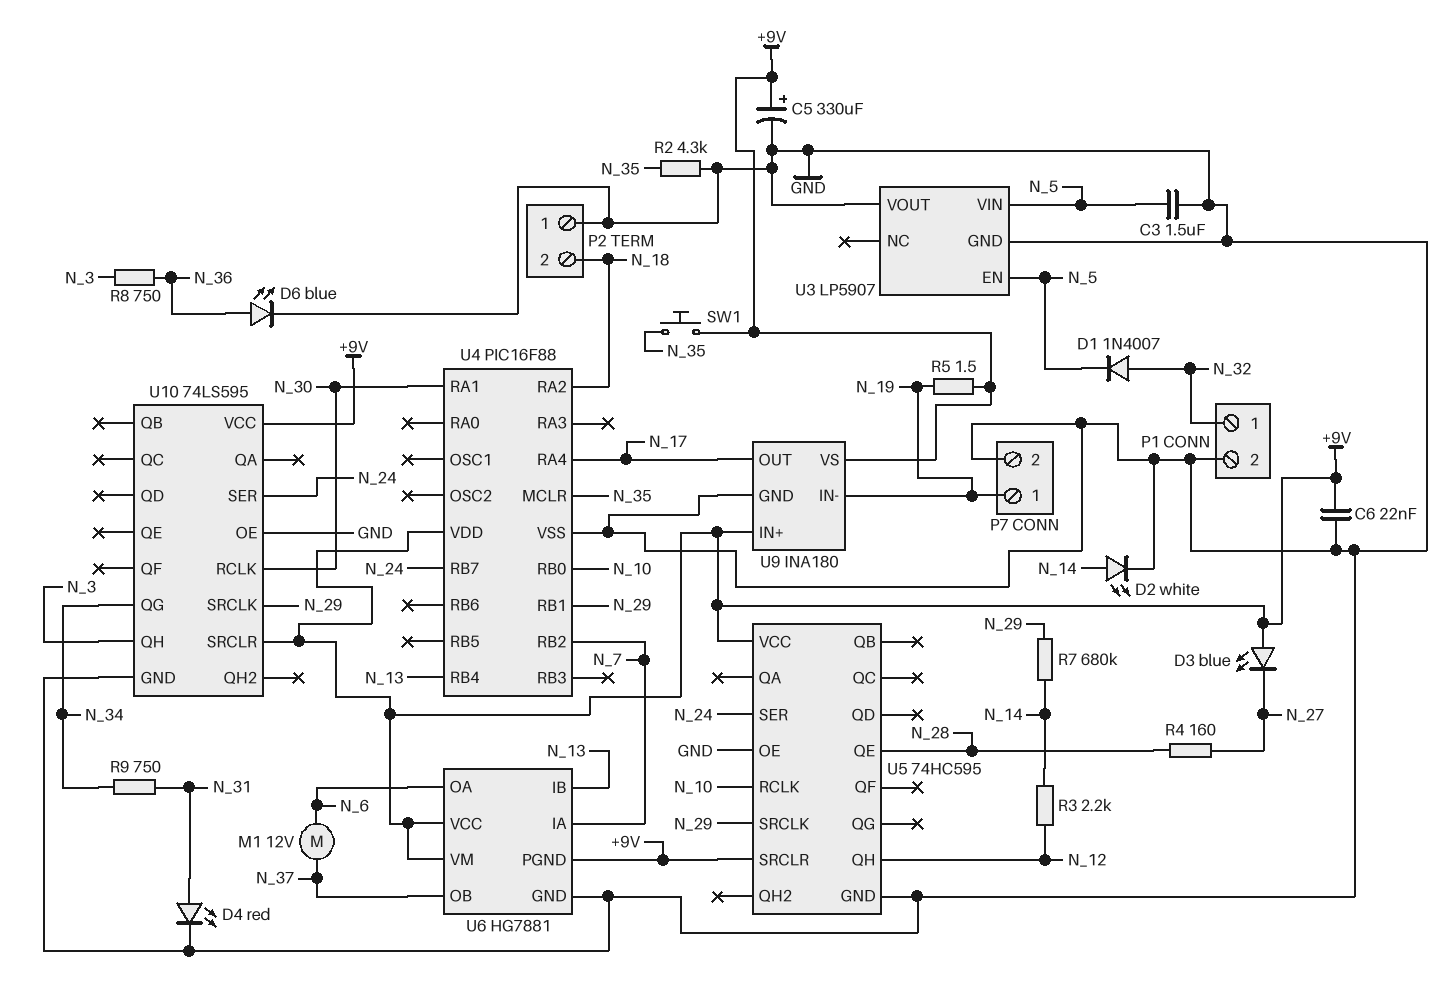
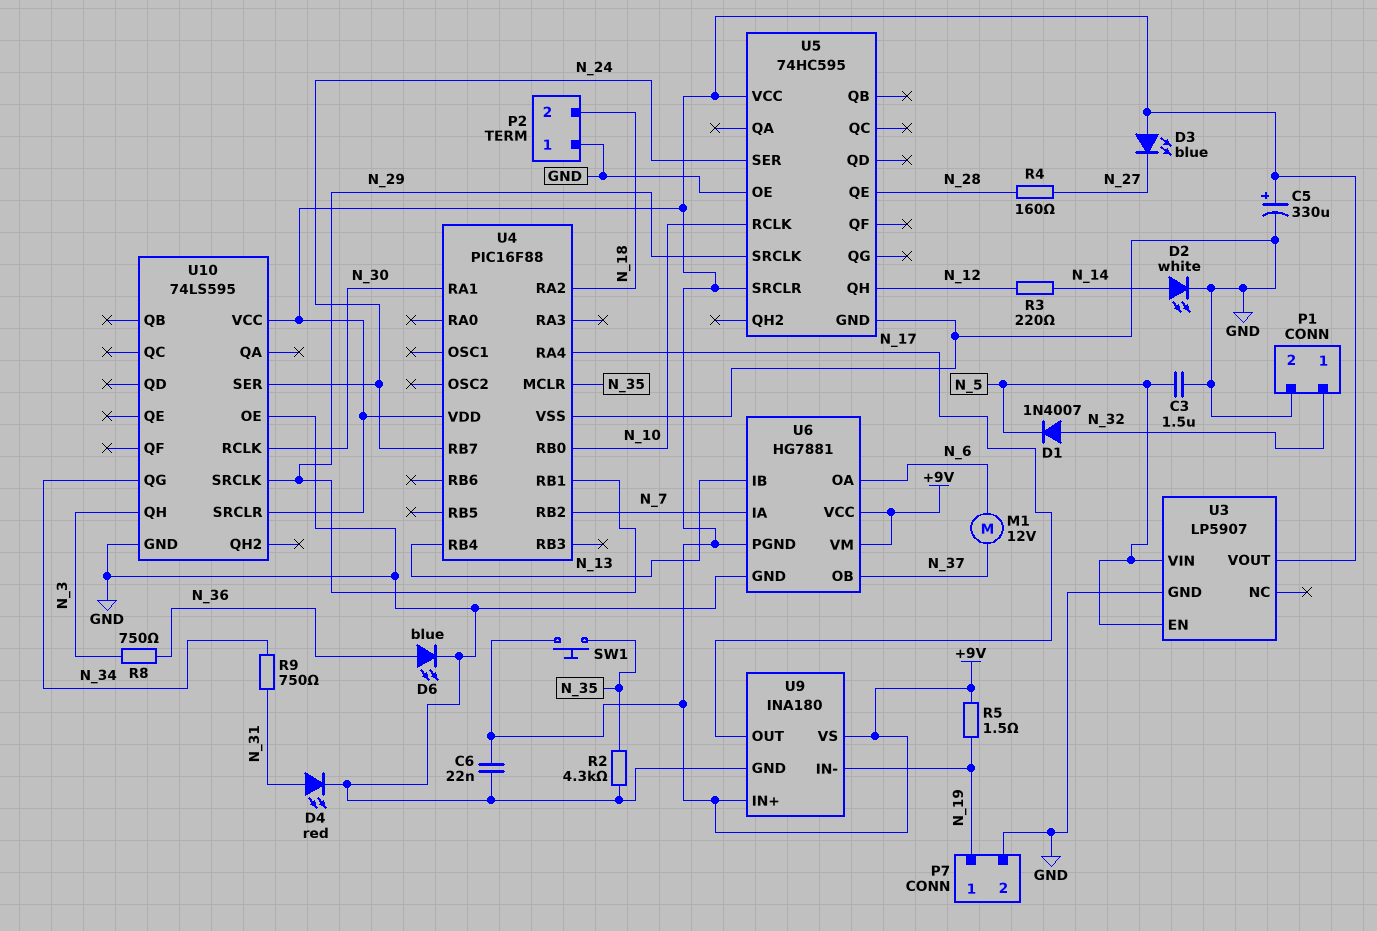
R3: 2.2k (N_12, N_14) -> 220 (N_12, N_14)
R7: 680k (N_14, N_29) -> none
U3 pin VOUT: GND -> +9V

